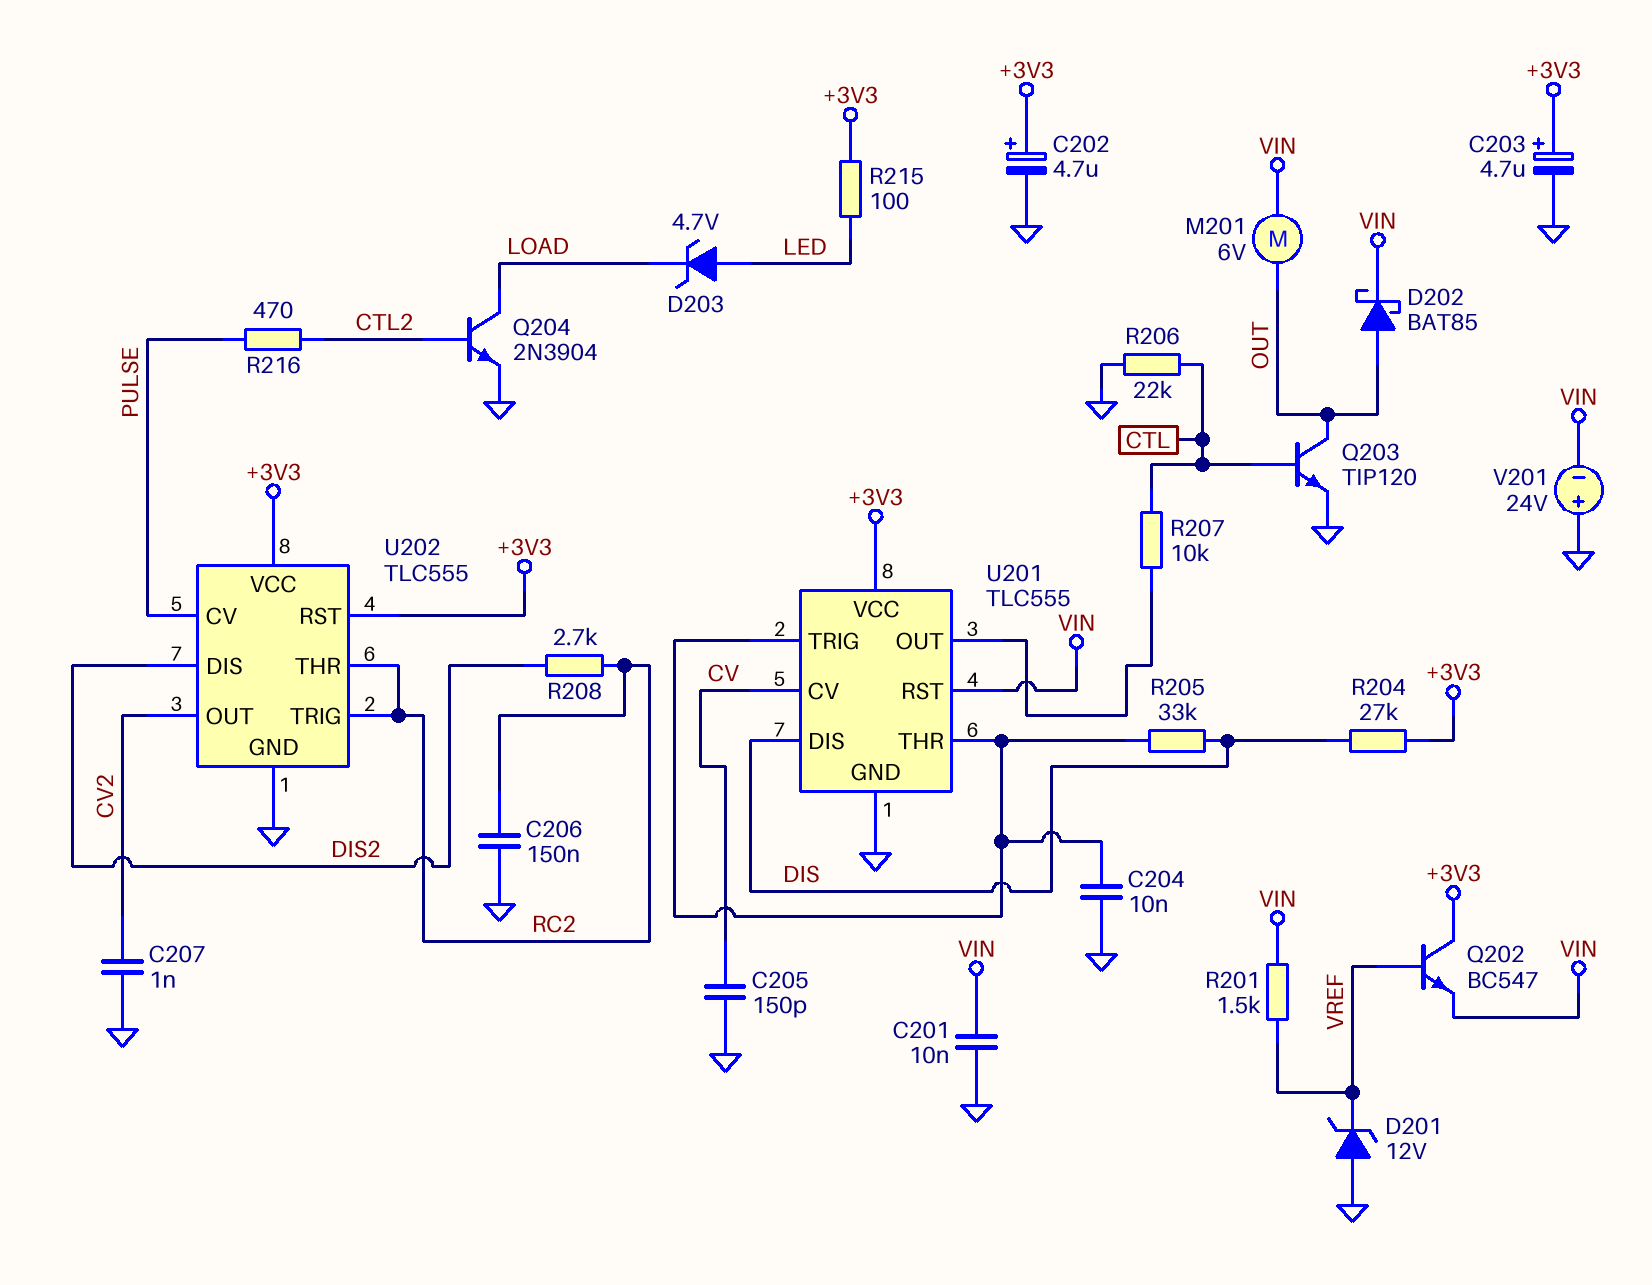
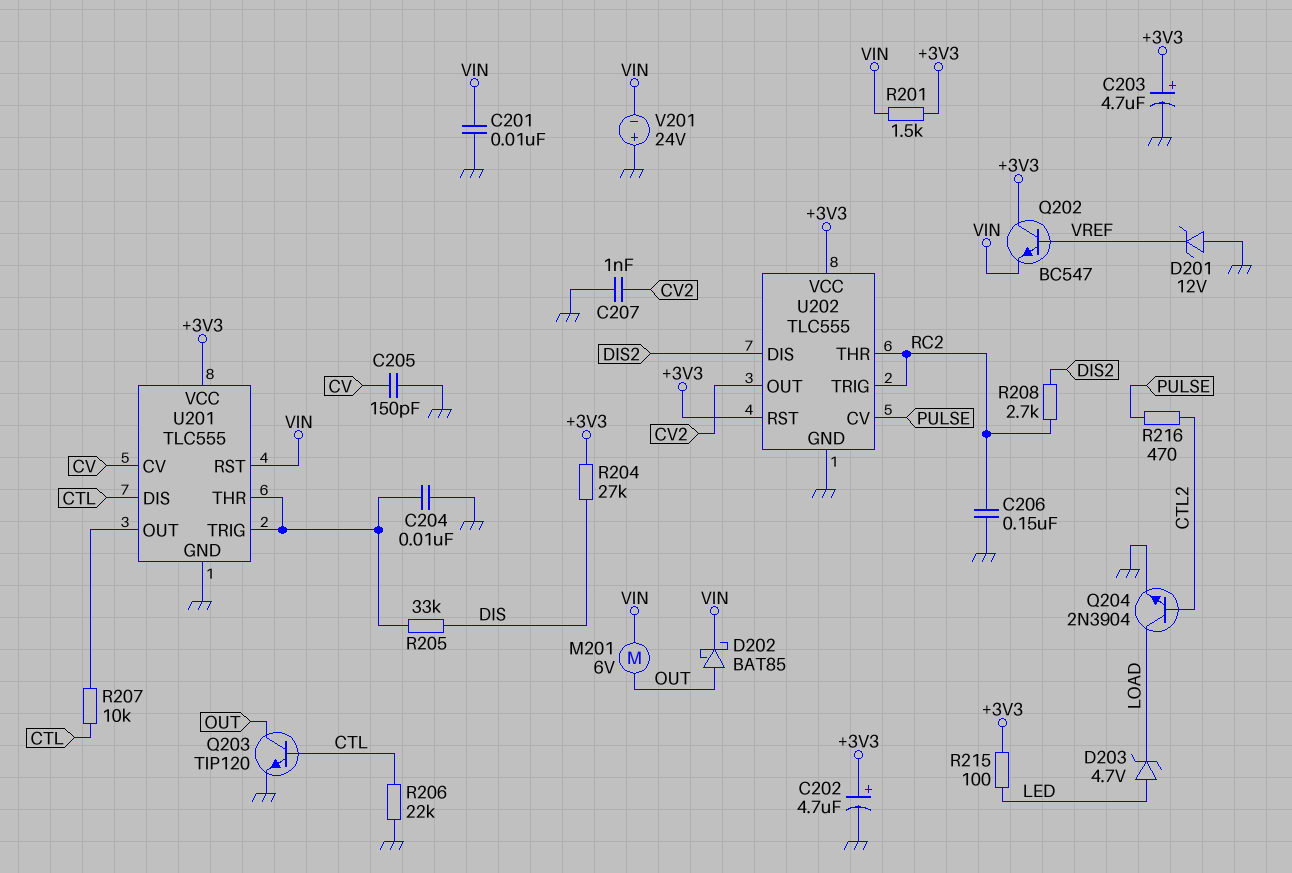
R201: 1.5k (VIN, VREF) -> 1.5k (+3V3, VIN)
U201 pin DIS: DIS -> CTL

